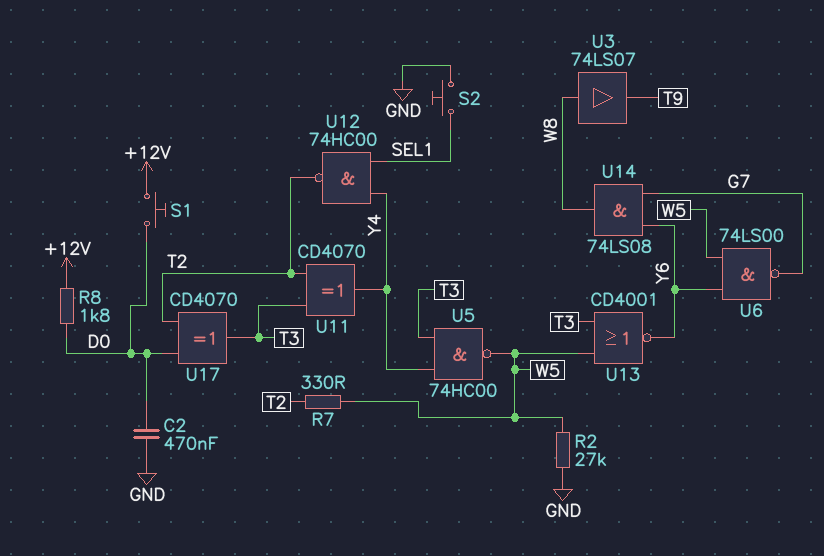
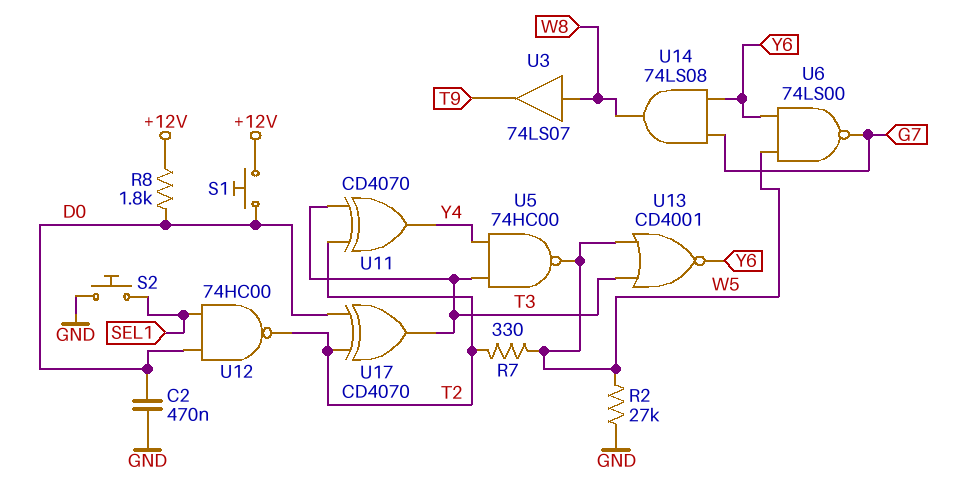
U12: NAND 74HC00 (in SEL1, in Y4, out T2) -> NAND 74HC00 (in D0, in SEL1, out T2)

